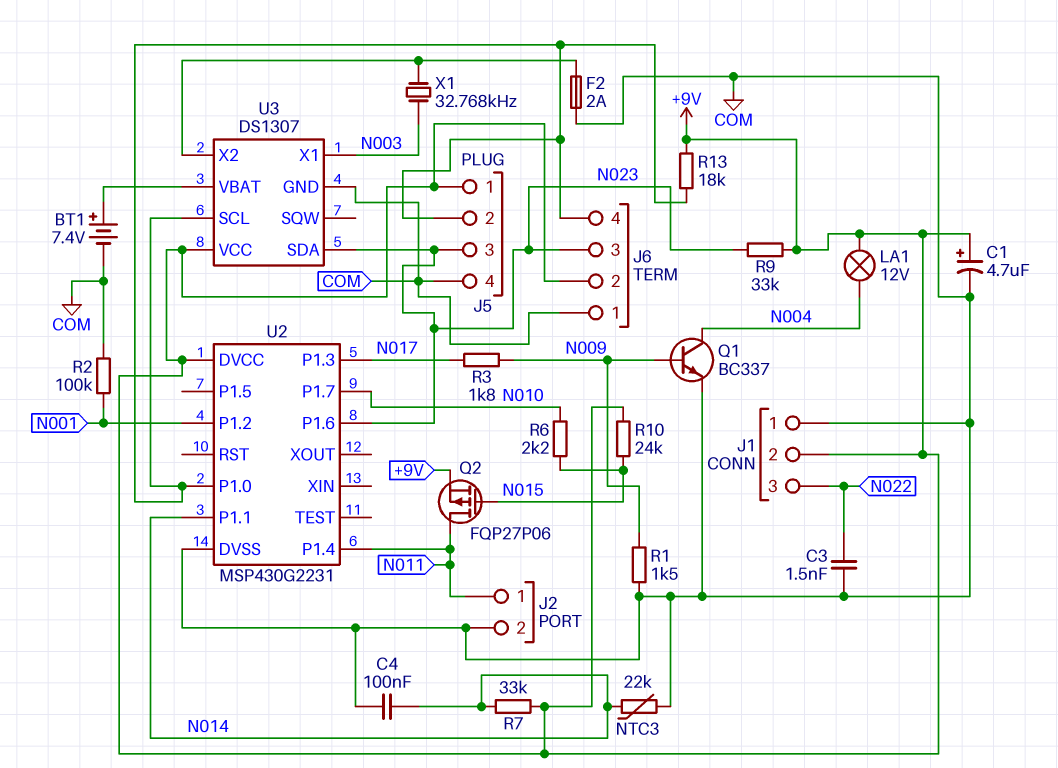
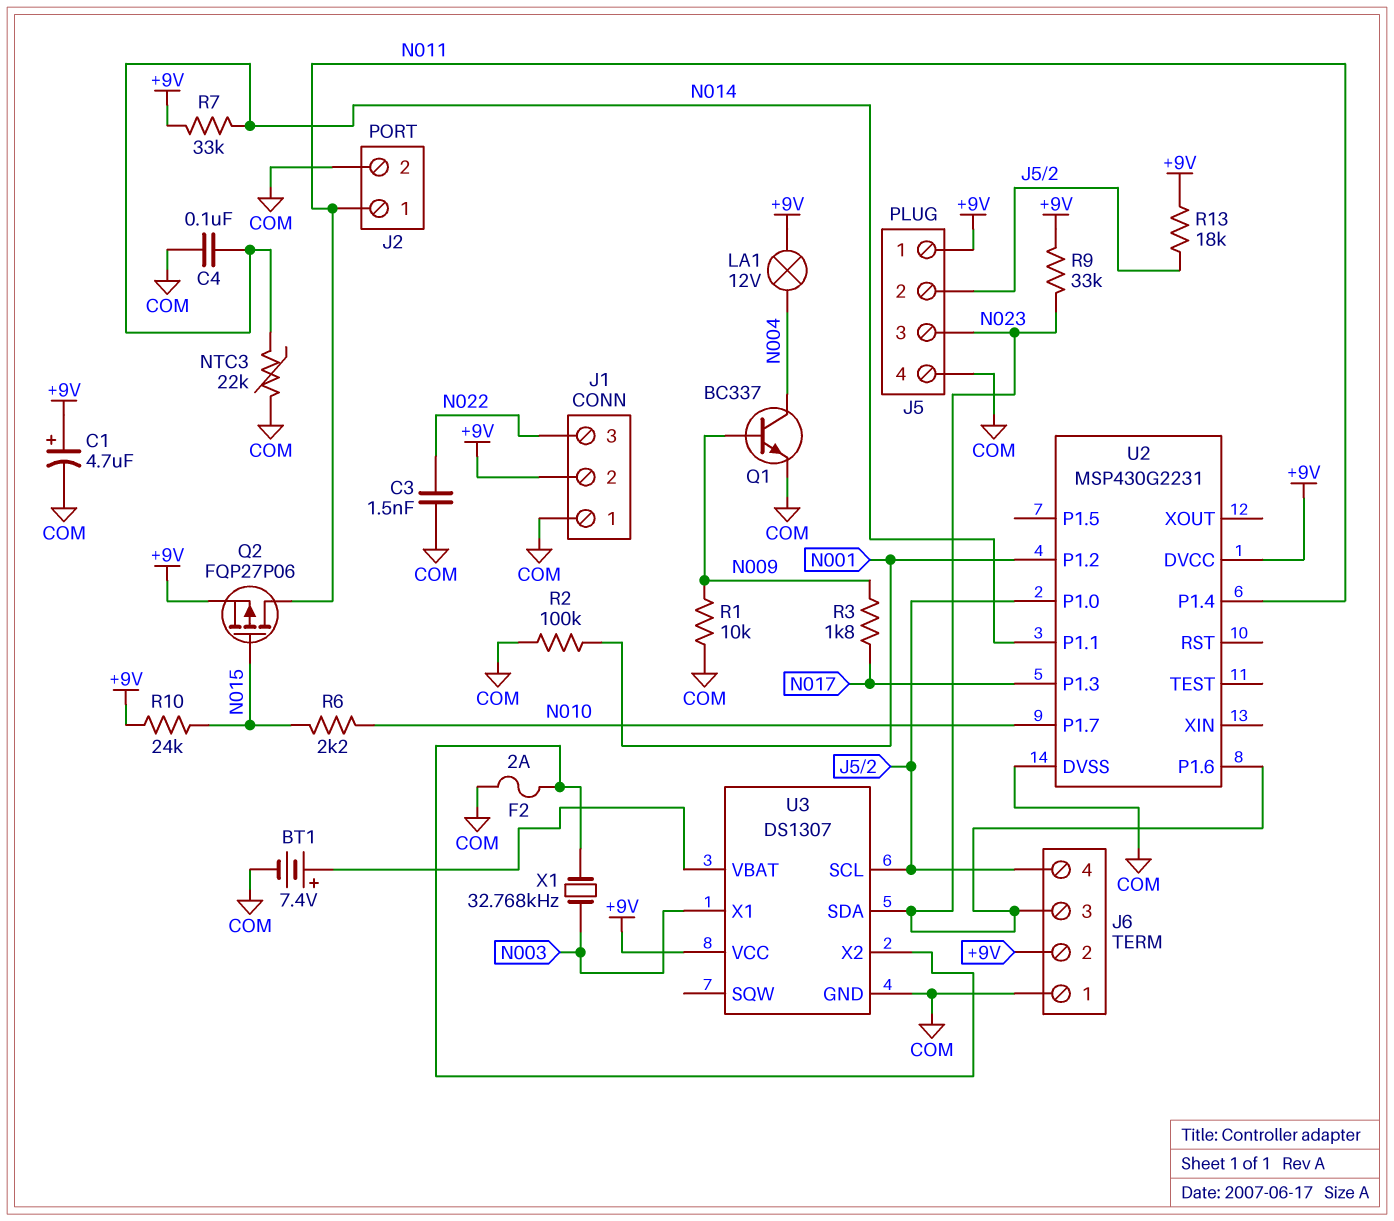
R1: 1.5k (COM, N009) -> 10k (COM, N009)

